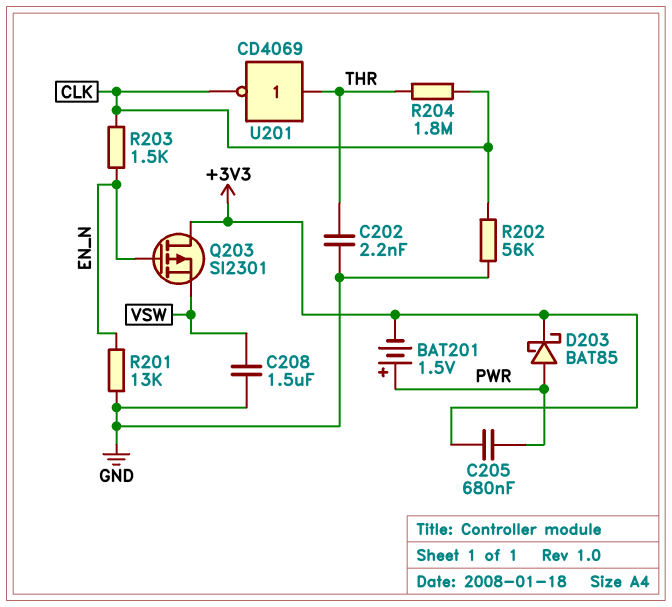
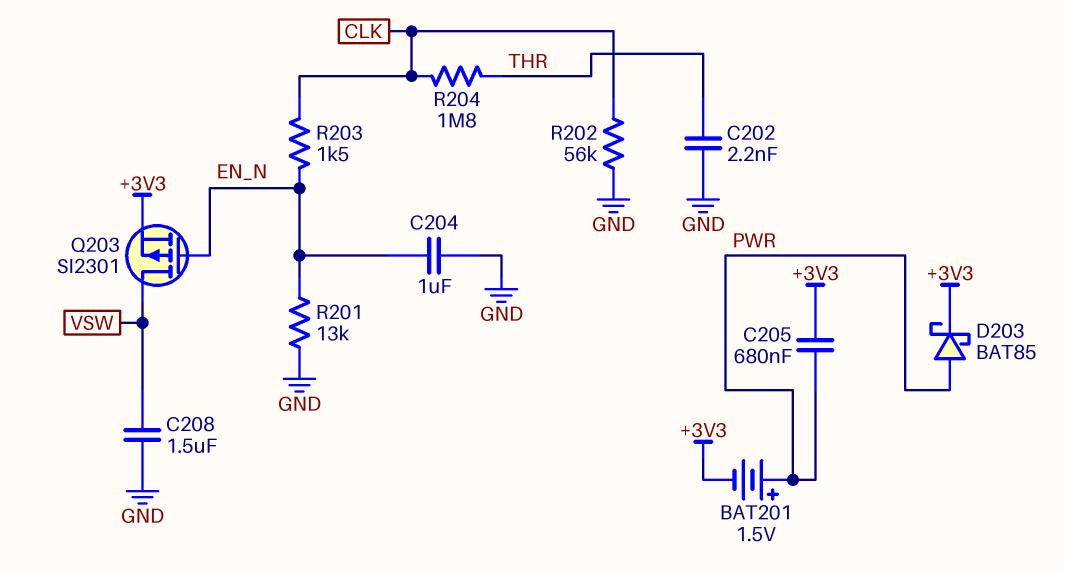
C204: none -> 1uF (EN_N, GND)
Q203: PMOS SI2301 (G EN_N, D +3V3, S VSW) -> PMOS SI2301 (G EN_N, D VSW, S +3V3)
U201: NOT CD4069 (in THR, out CLK) -> none

